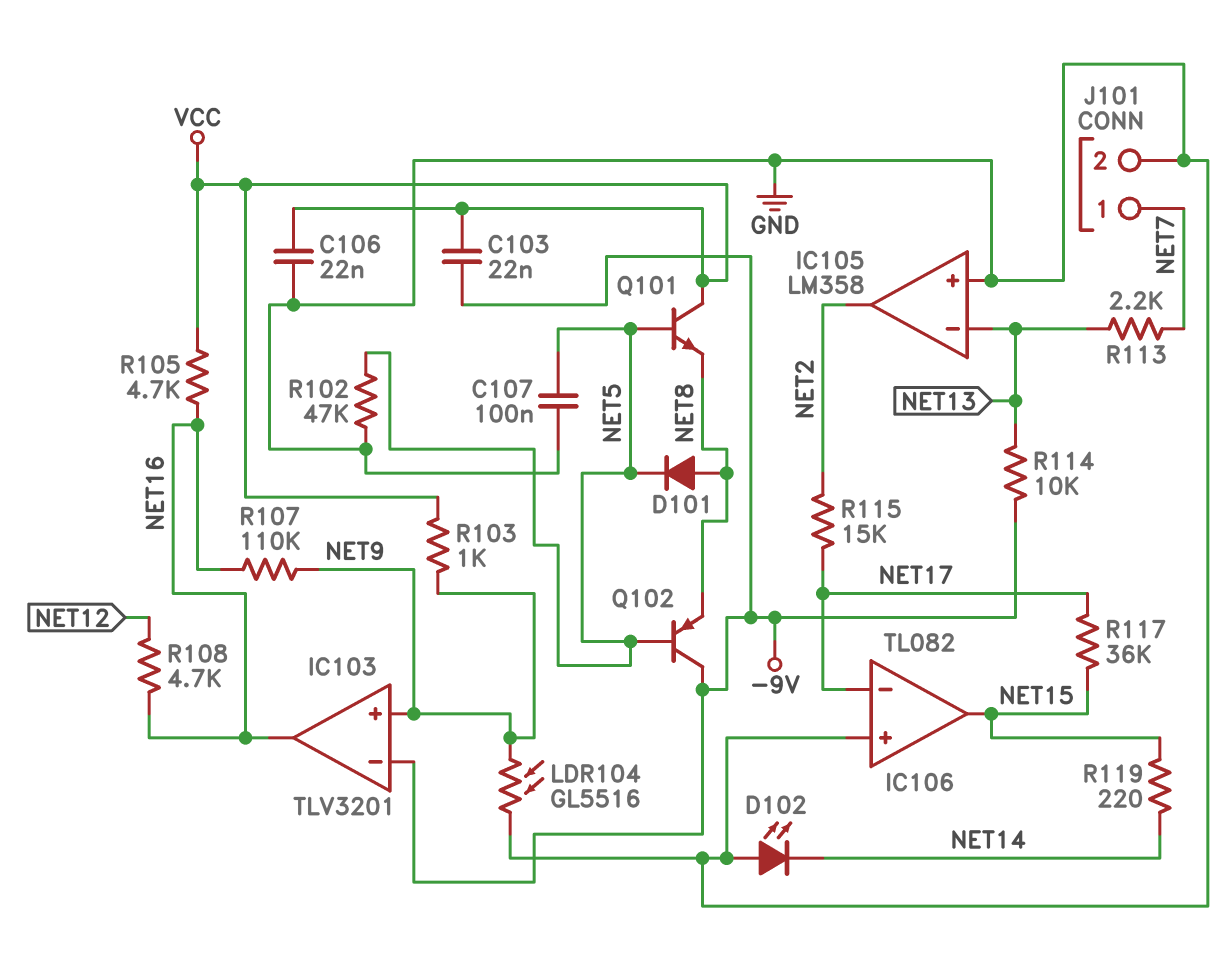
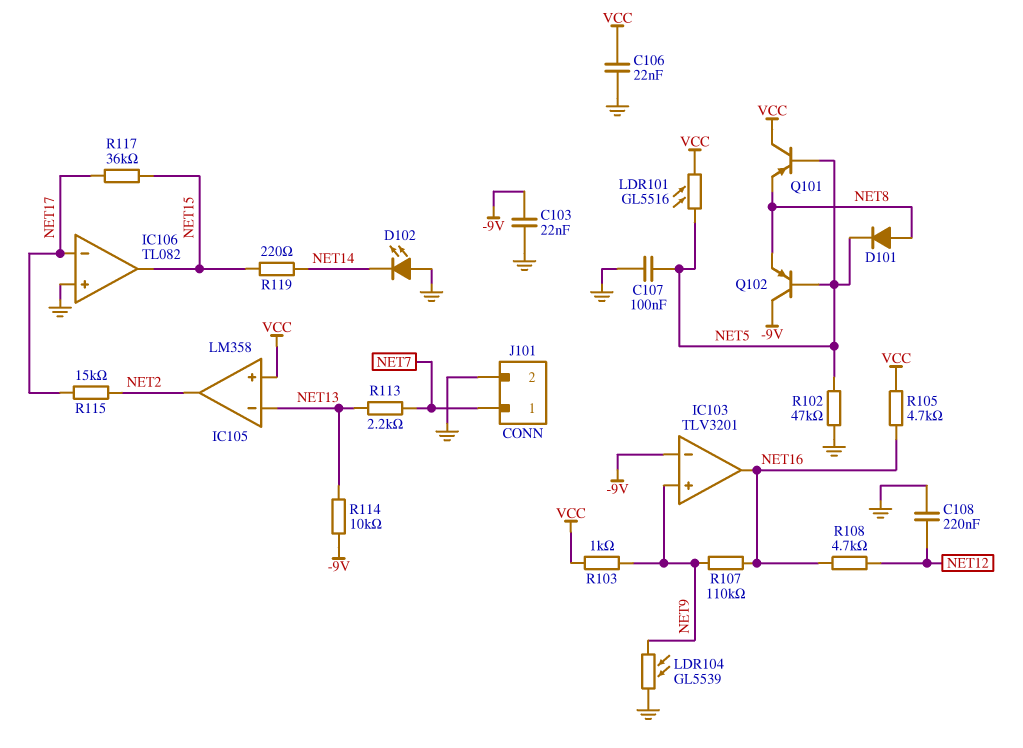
C103: 22nF (-9V, VCC) -> 22nF (-9V, GND)
C108: none -> 220nF (GND, NET12)
IC105 pin in+: GND -> VCC
LDR101: none -> GL5516 (NET5, VCC)
LDR104: GL5516 (GND, NET9) -> GL5539 (GND, NET9)
Q101: NPN (B NET5, C VCC, E NET8) -> PNP (B NET5, C VCC, E NET8)

